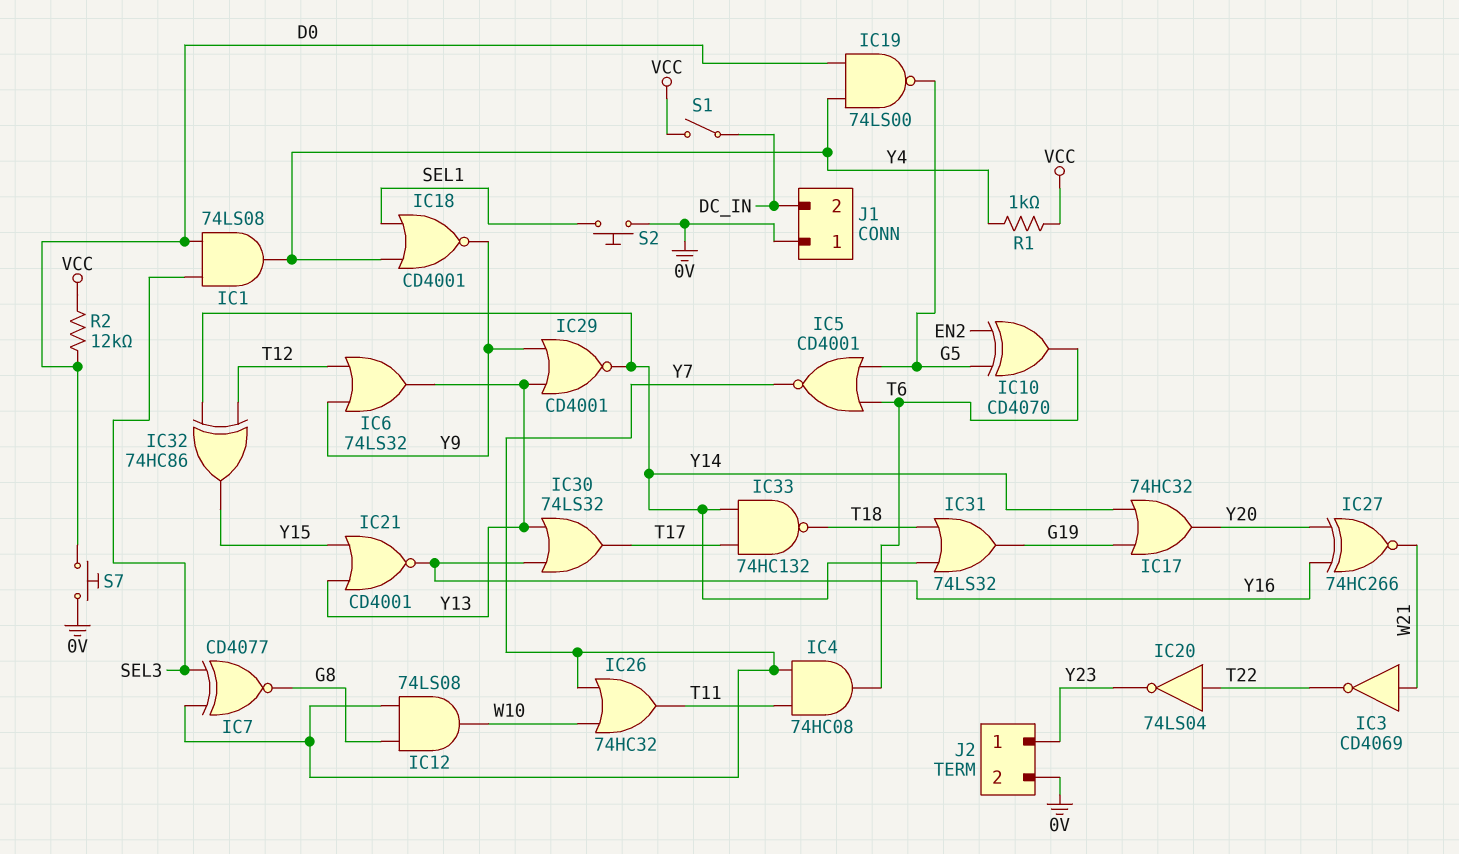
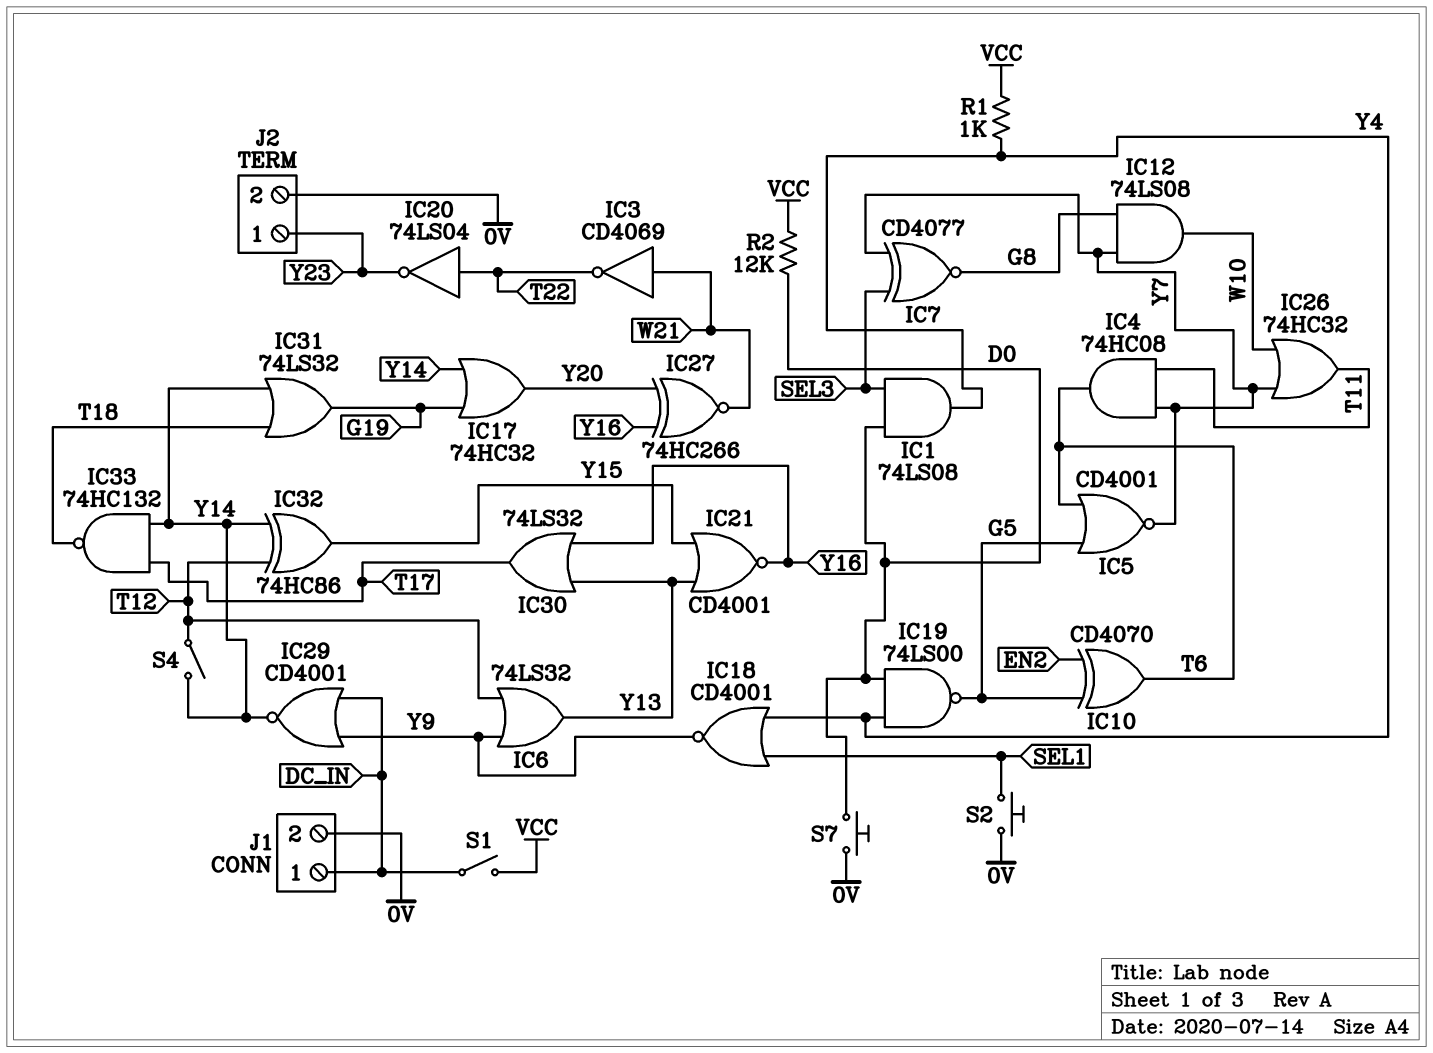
IC29: NOR CD4001 (in Y9, in Y13, out Y14) -> NOR CD4001 (in DC_IN, in Y9, out Y14)
J1 pin 1: 0V -> DC_IN
J1 pin 2: DC_IN -> 0V
S4: none -> switch (T12, Y14)

